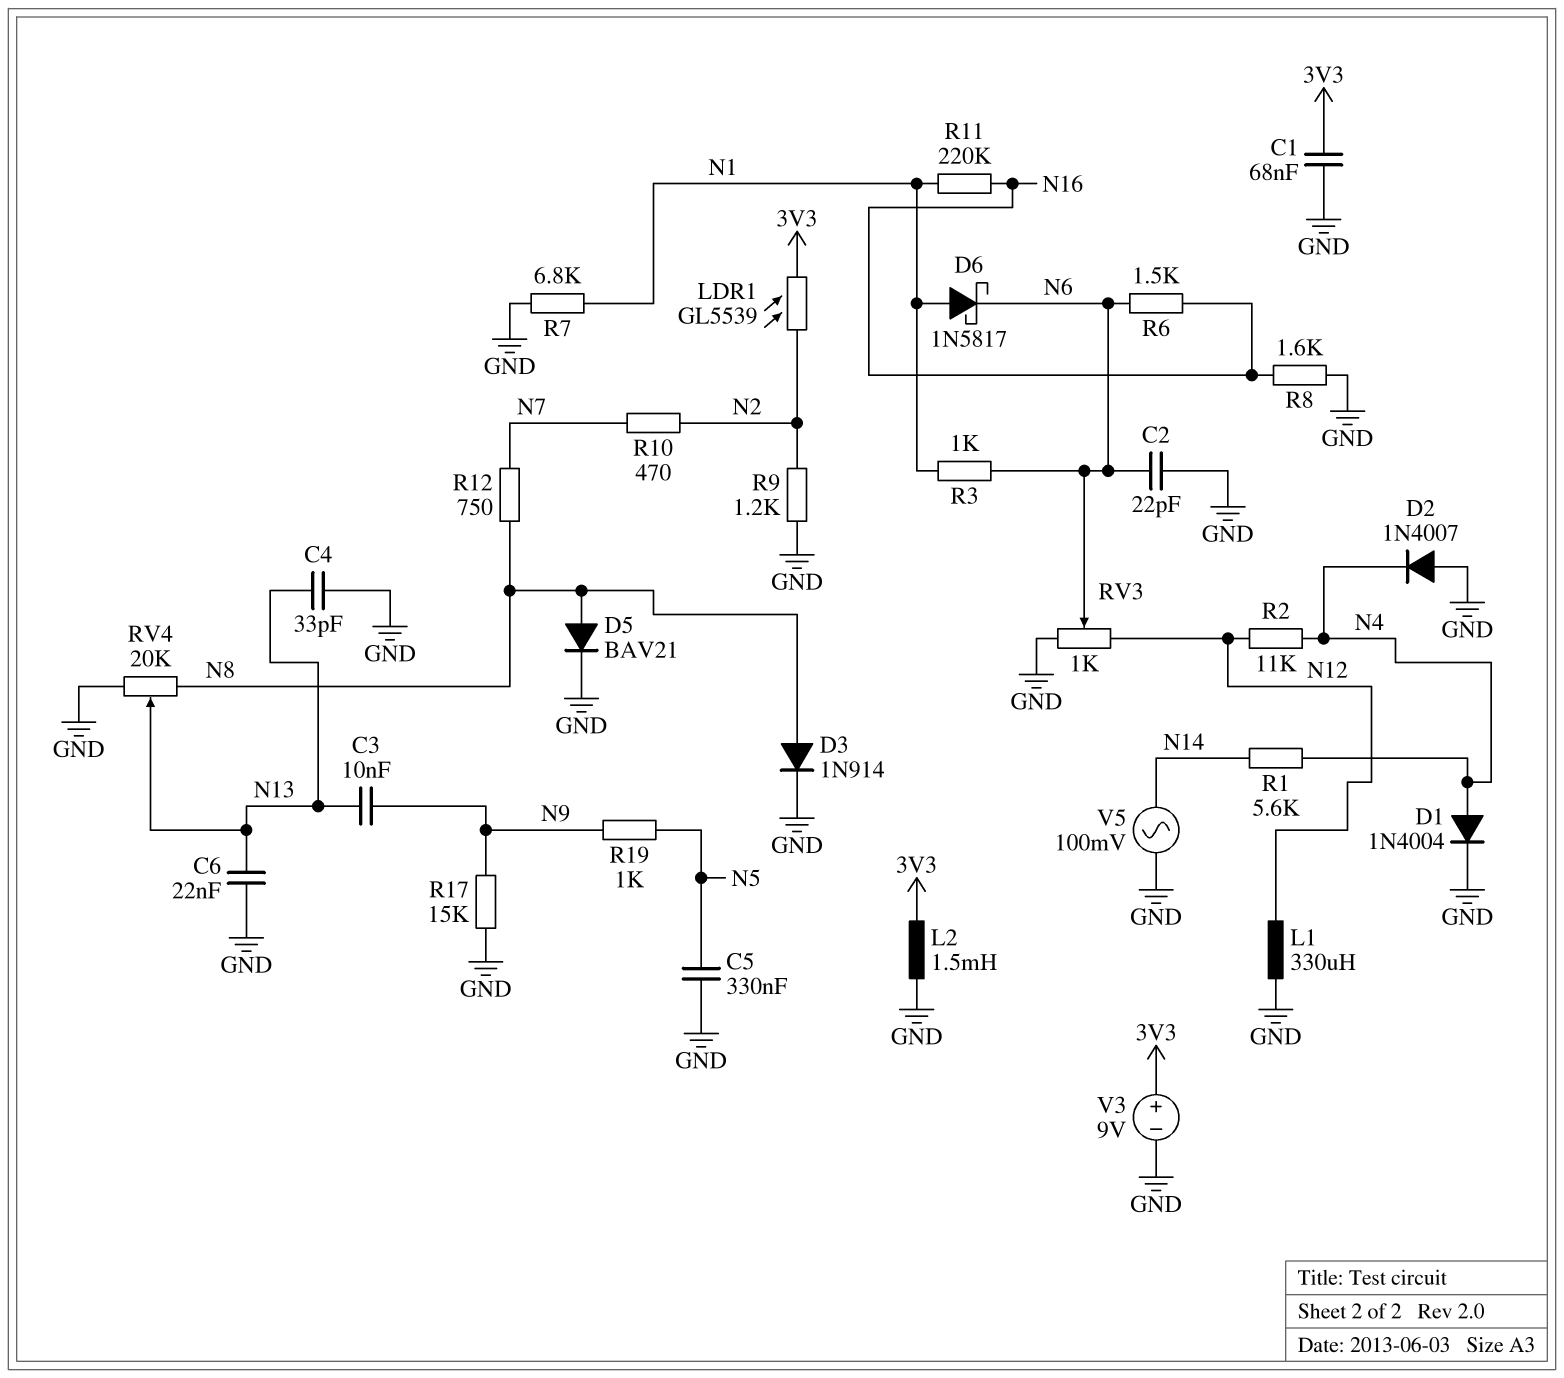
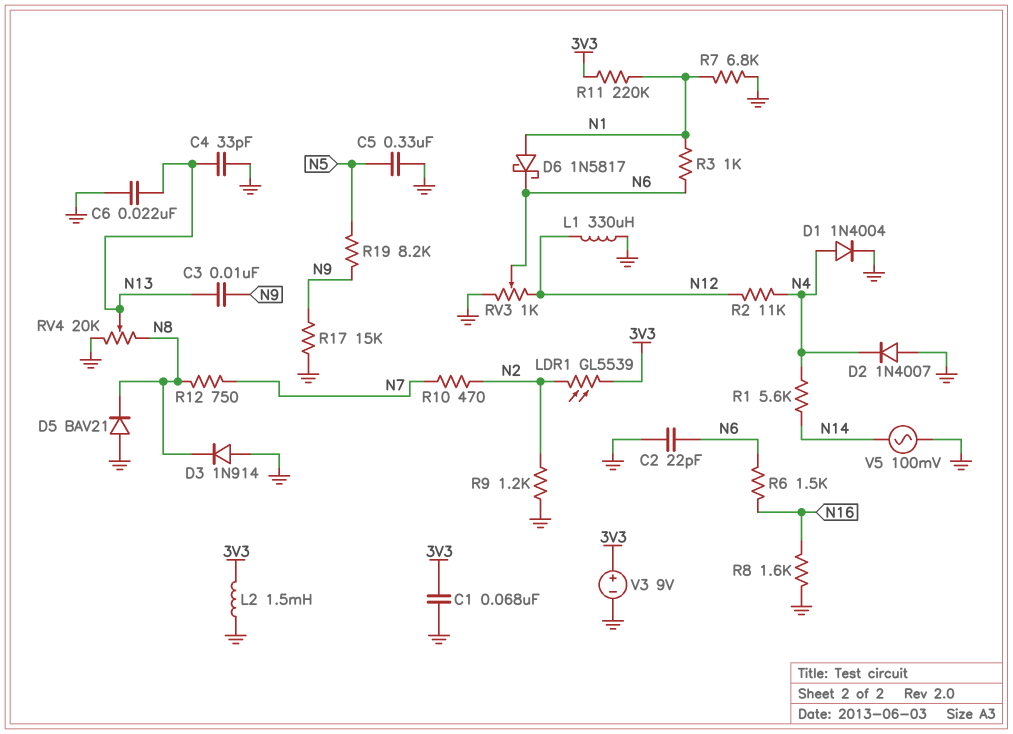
D3: diode 1N914 (A N8, K GND) -> diode 1N914 (A GND, K N8)
D5: diode BAV21 (A N8, K GND) -> diode BAV21 (A GND, K N8)
R11: 220k (N1, N16) -> 220k (3V3, N1)
R19: 1k (N5, N9) -> 8.2k (N5, N9)

